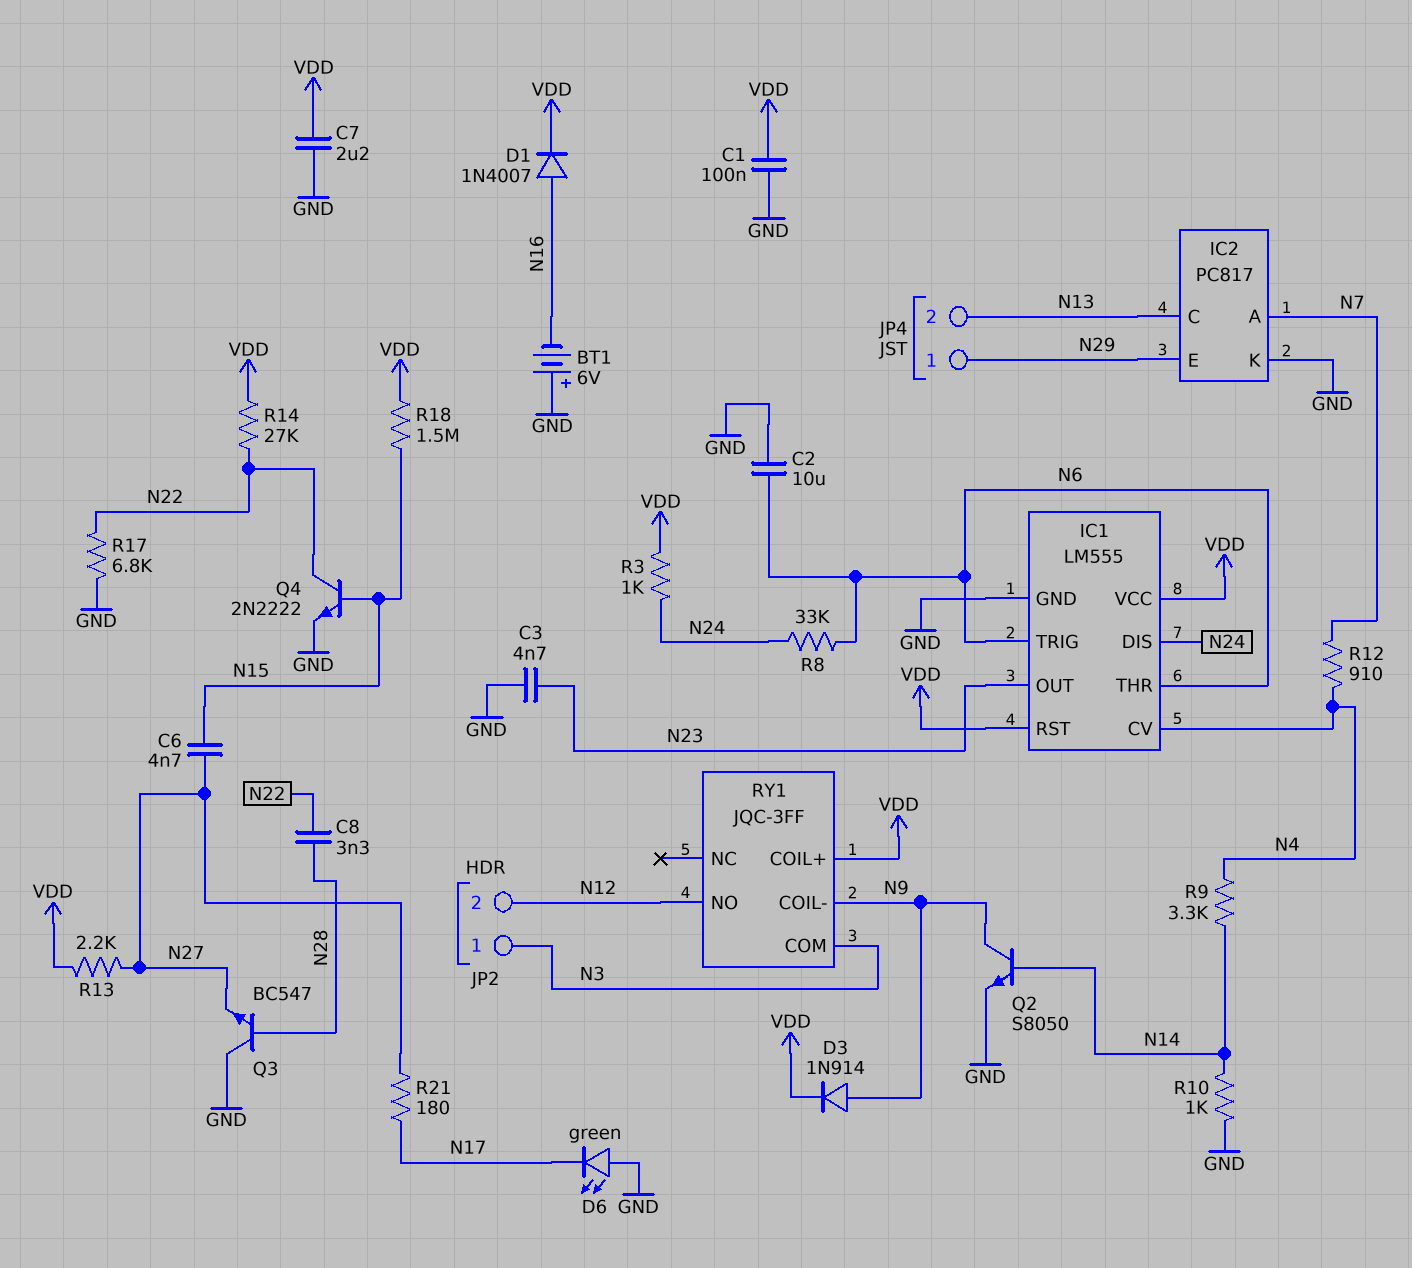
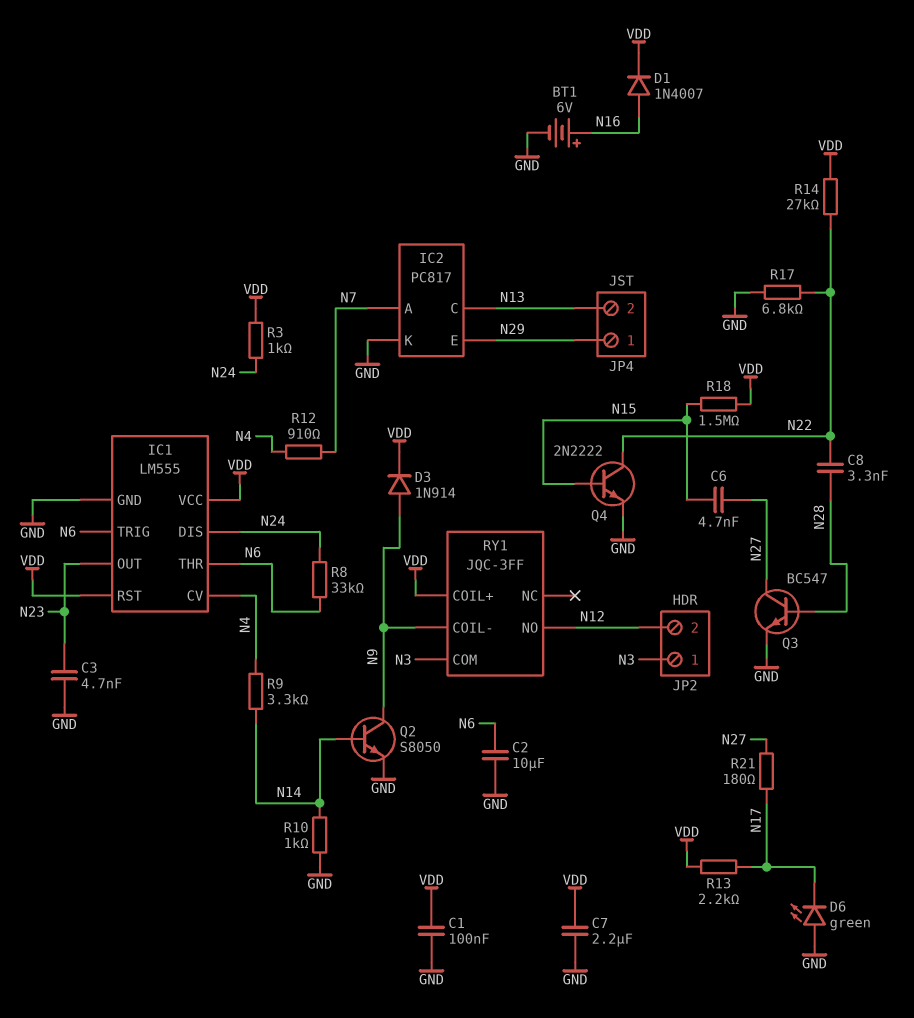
BT1: 6V (plus GND, minus N16) -> 6V (plus N16, minus GND)
Q3: NPN BC547 (B N28, C GND, E N27) -> NPN BC547 (B N28, C N27, E GND)
R13: 2.2k (N27, VDD) -> 2.2k (N17, VDD)

